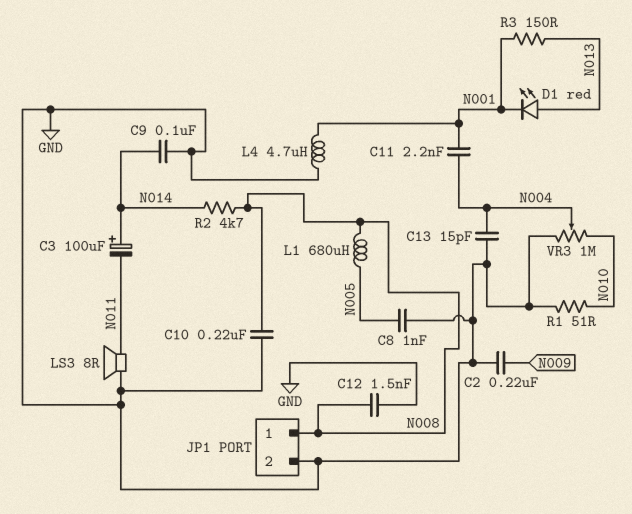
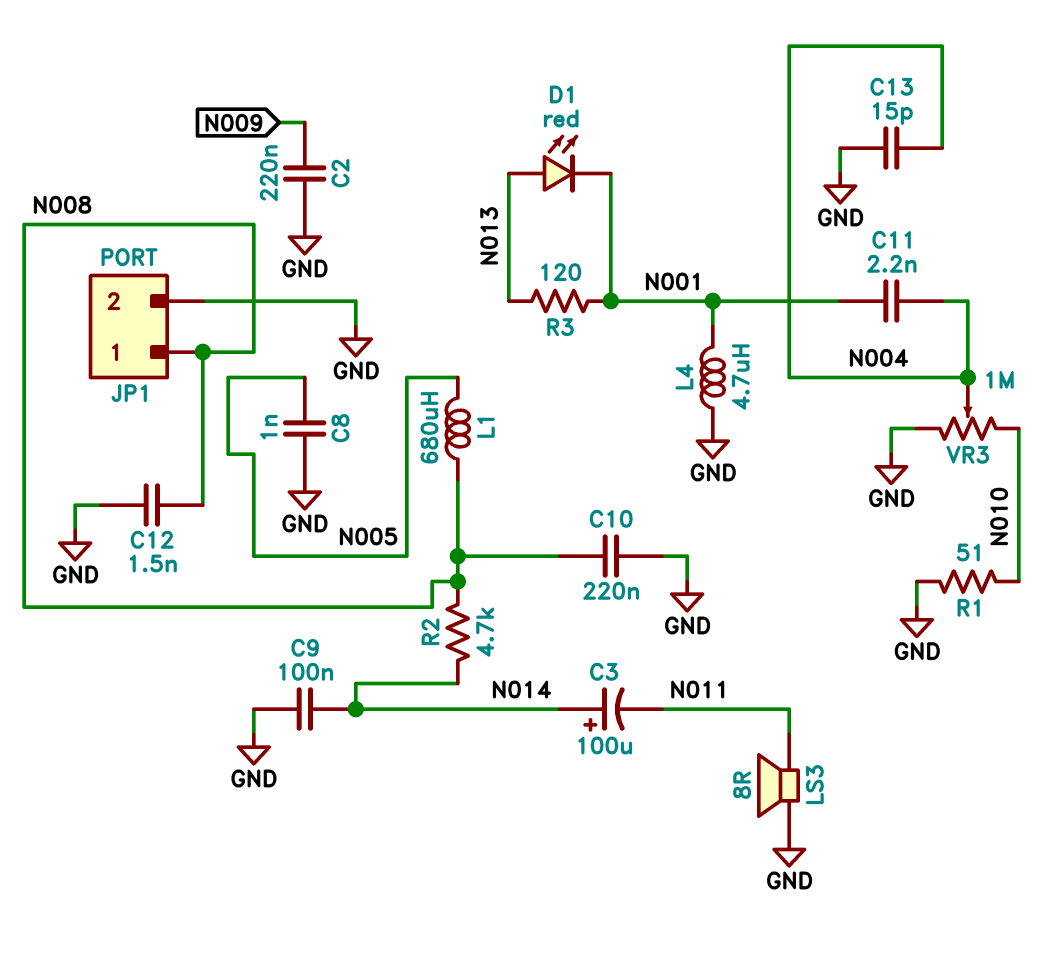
R3: 150 (N001, N013) -> 120 (N001, N013)

